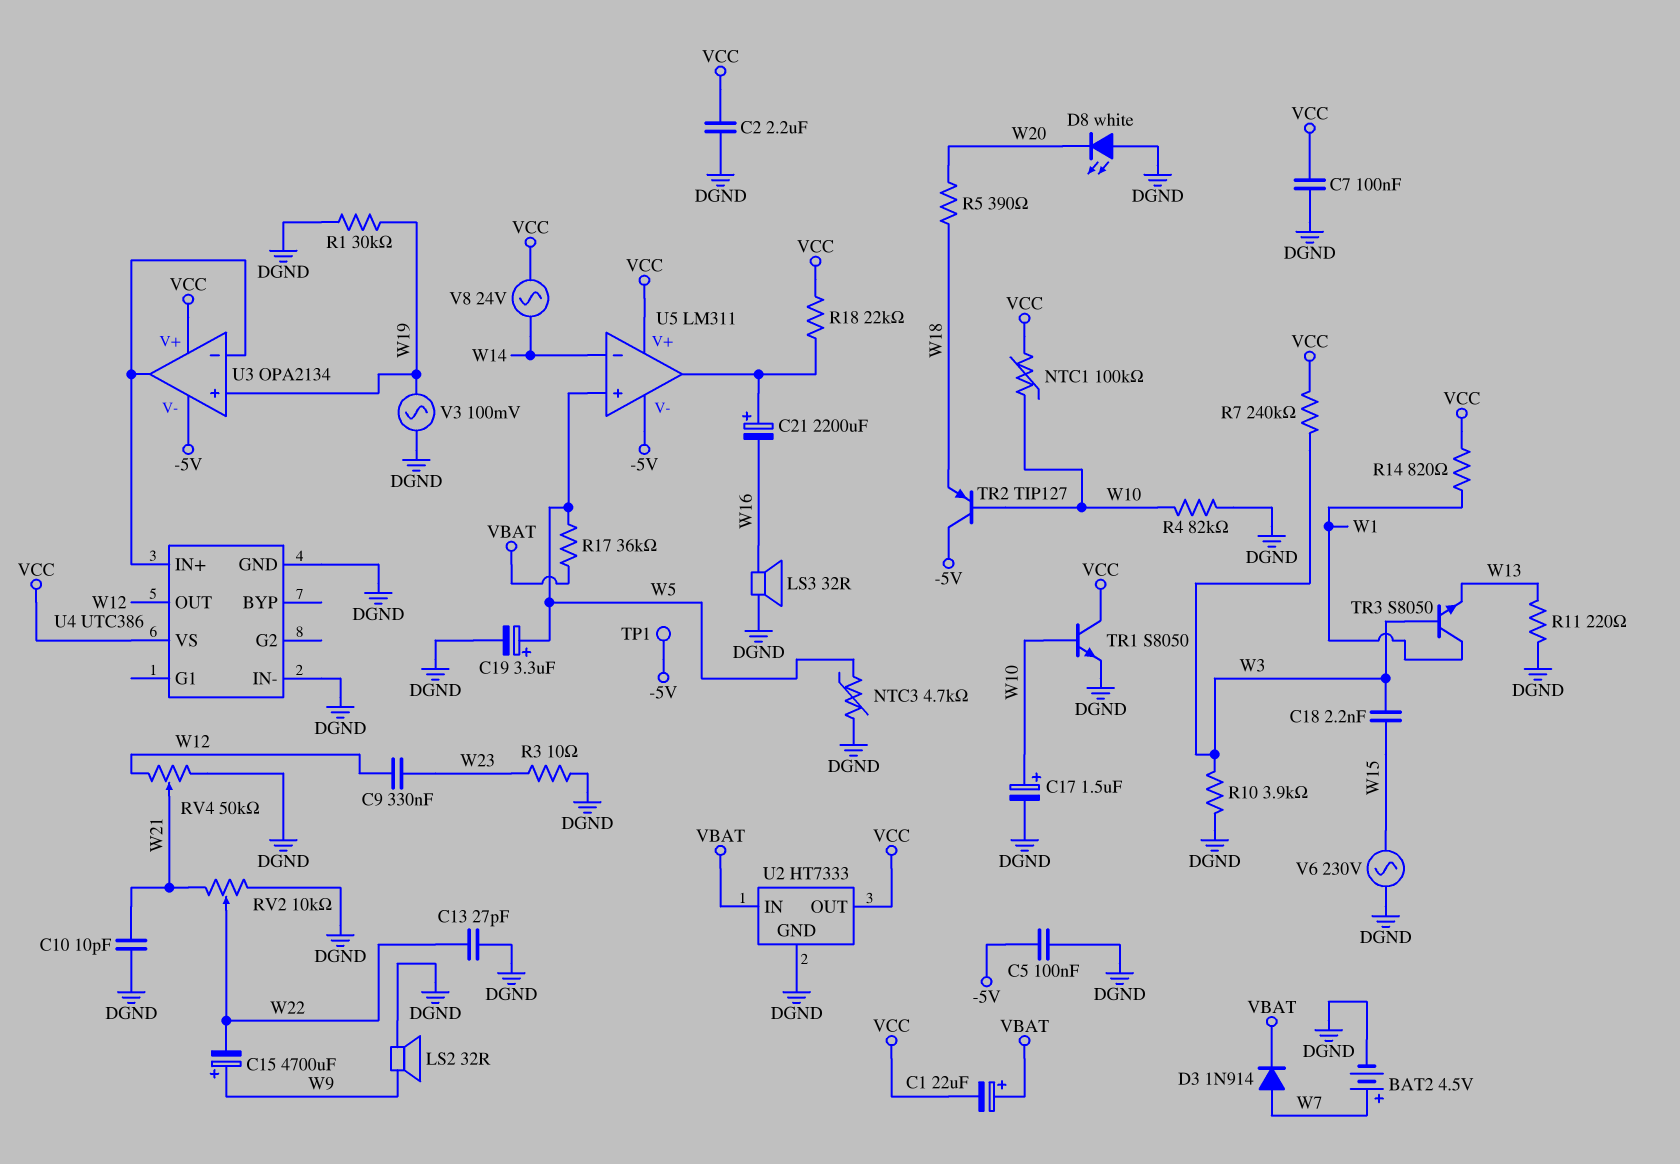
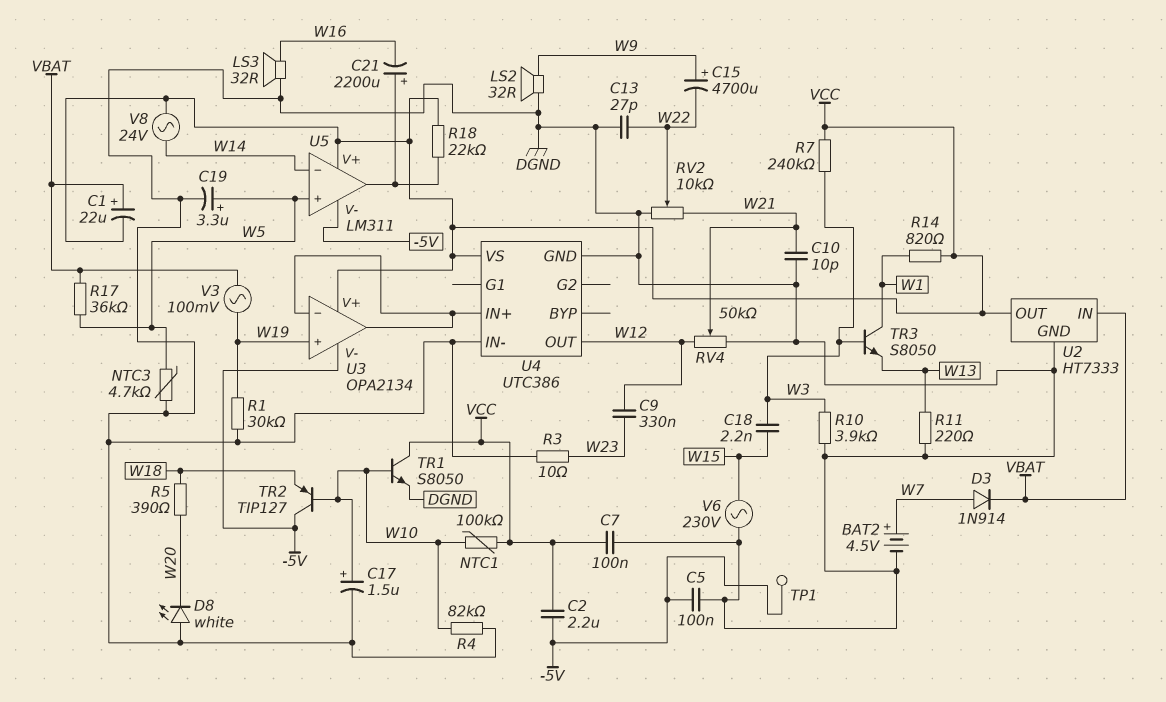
C2: 2.2uF (DGND, VCC) -> 2.2uF (-5V, VCC)
V3: AC 100mV (DGND, W19) -> AC 100mV (VBAT, W19)

